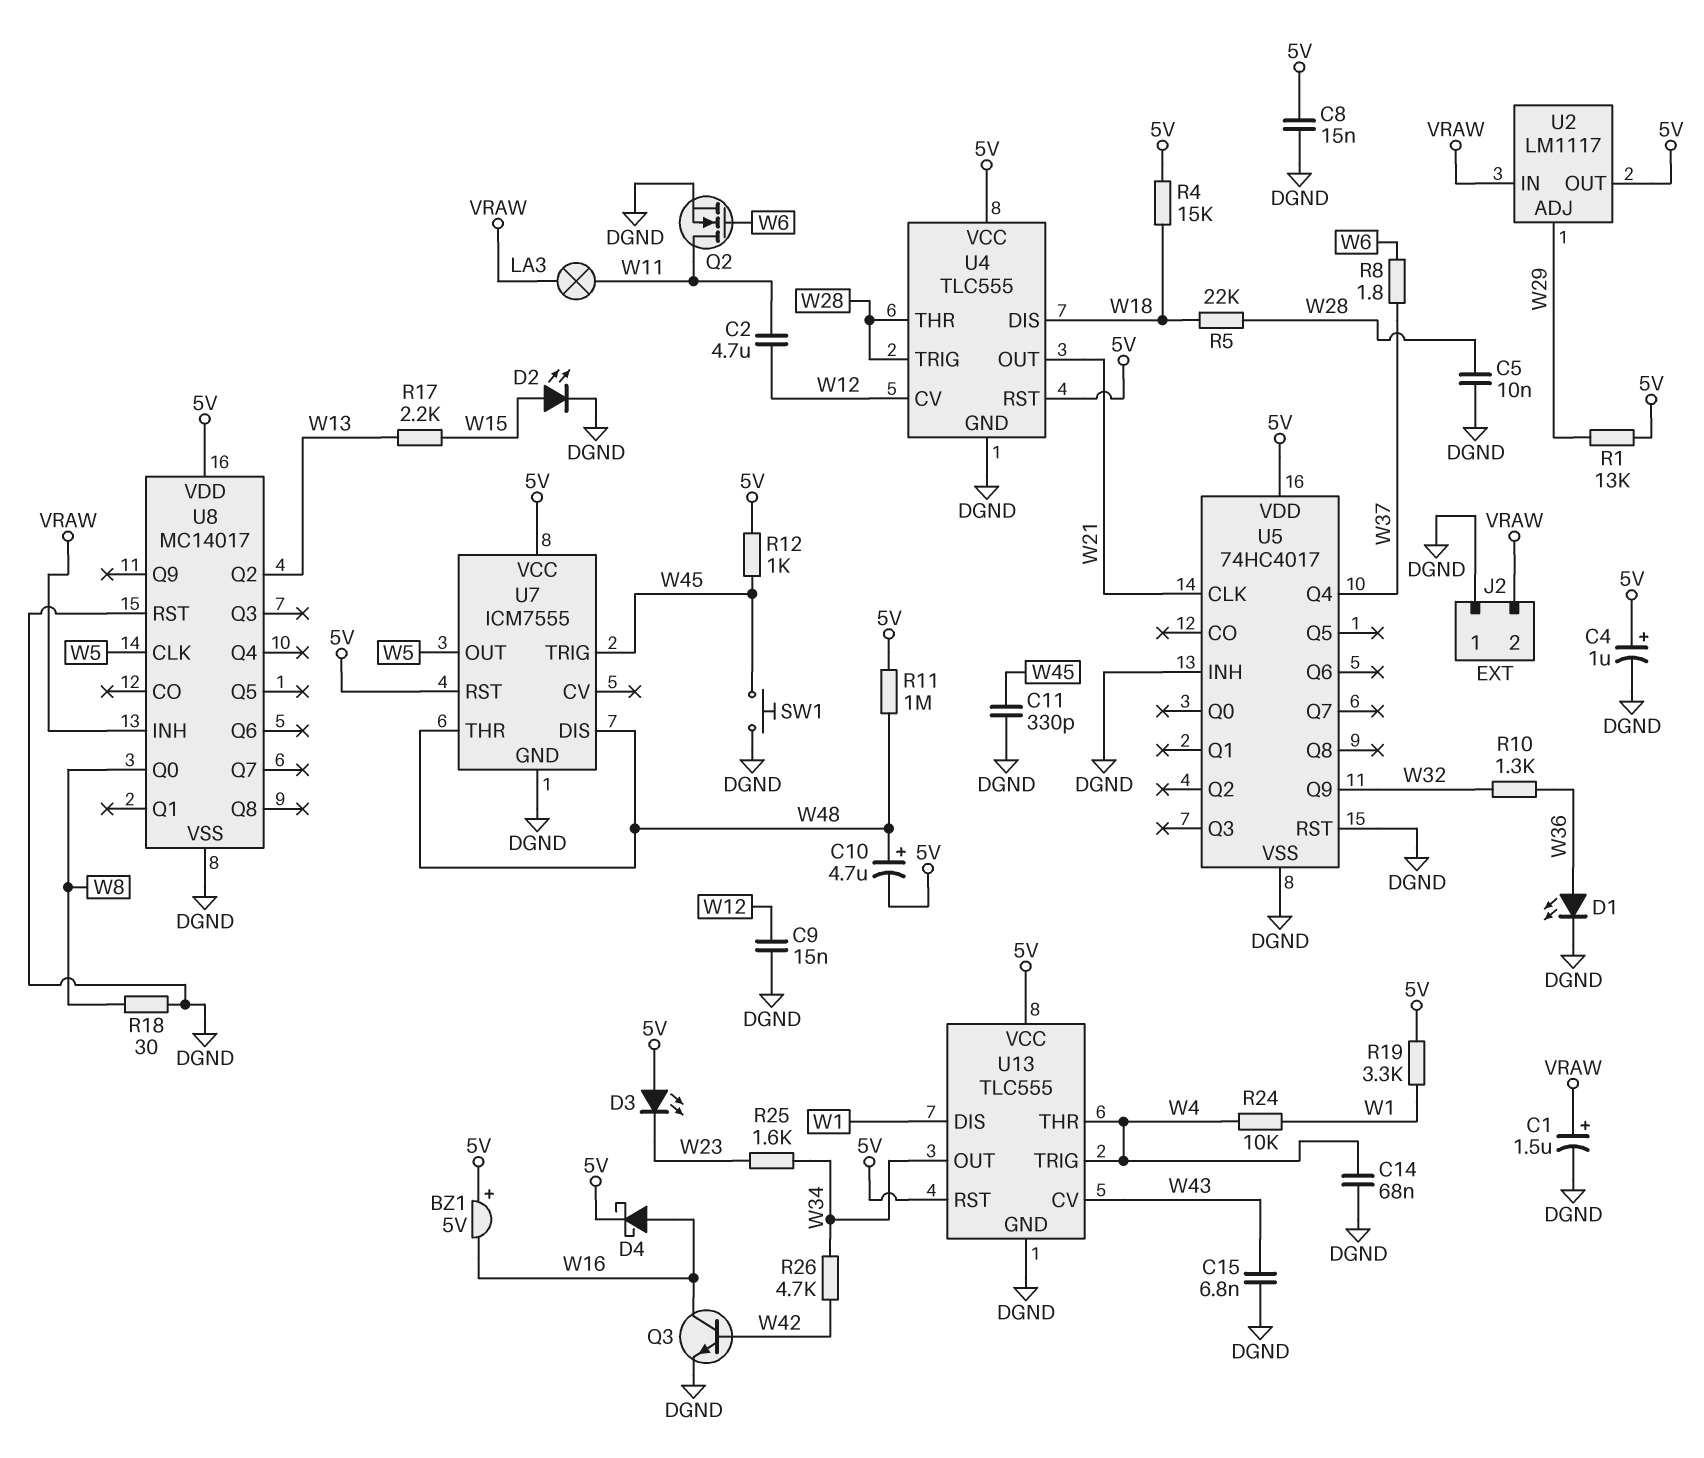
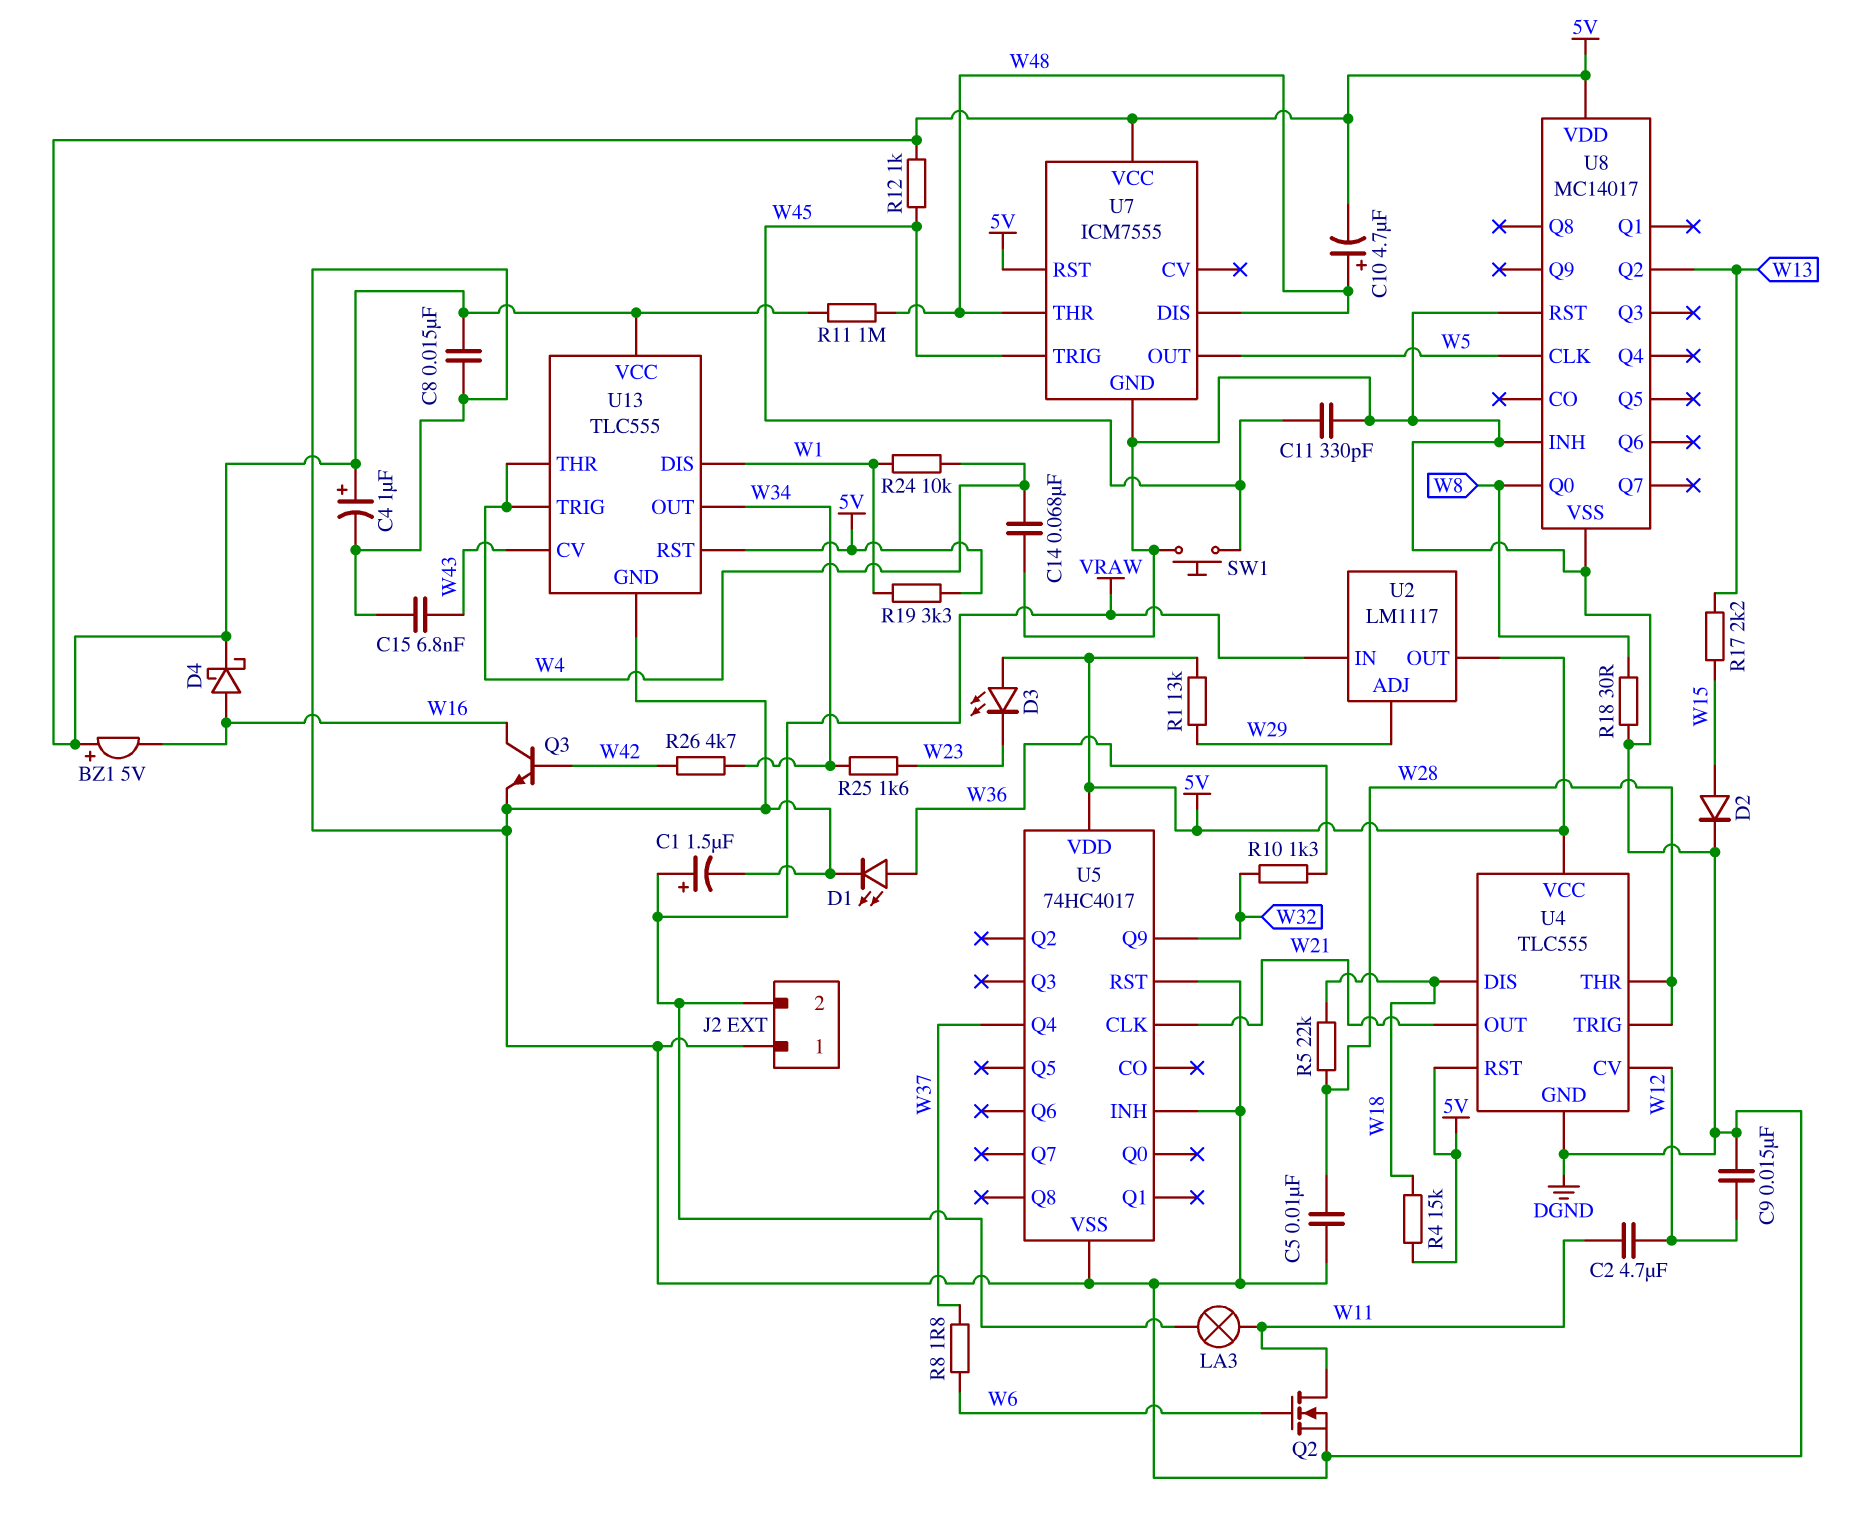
D2: LED (A W15, K DGND) -> diode (A W15, K DGND)
U8 pin INH: VRAW -> DGND

